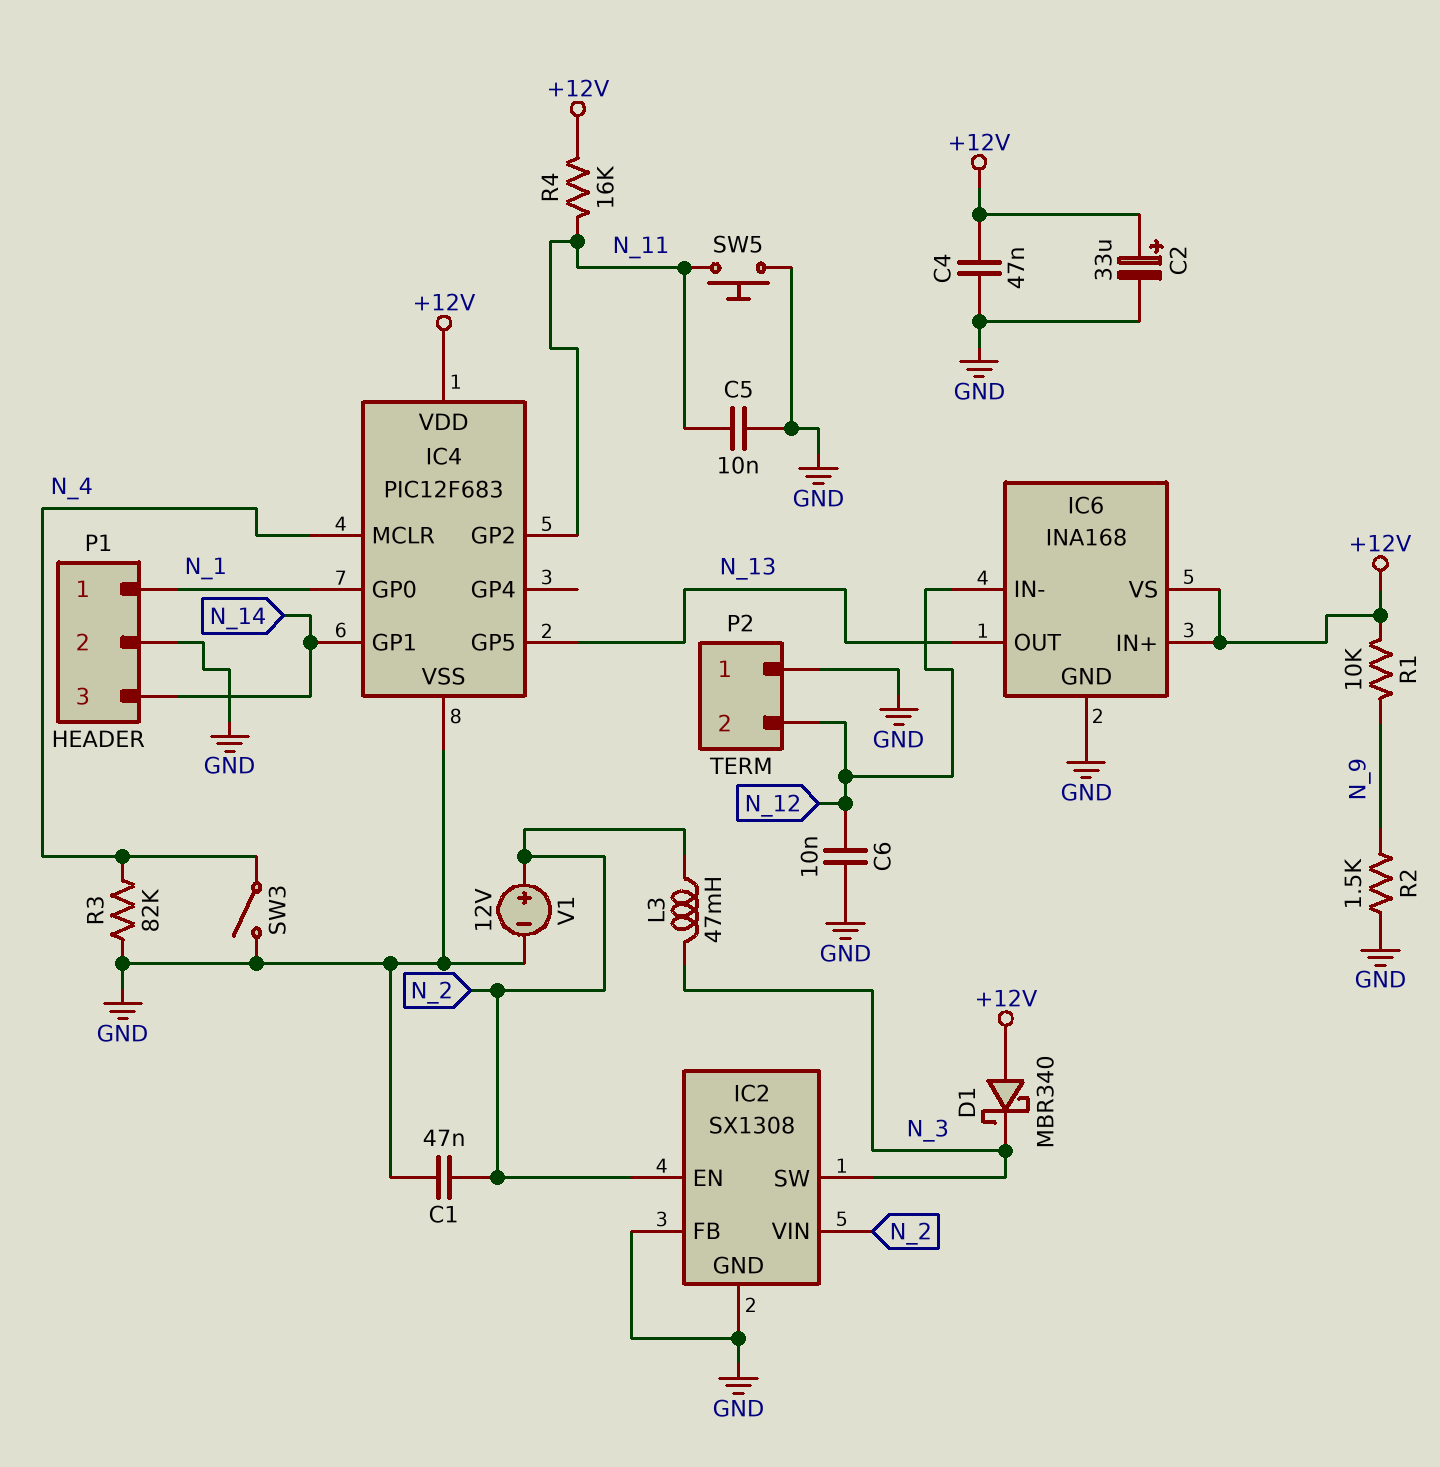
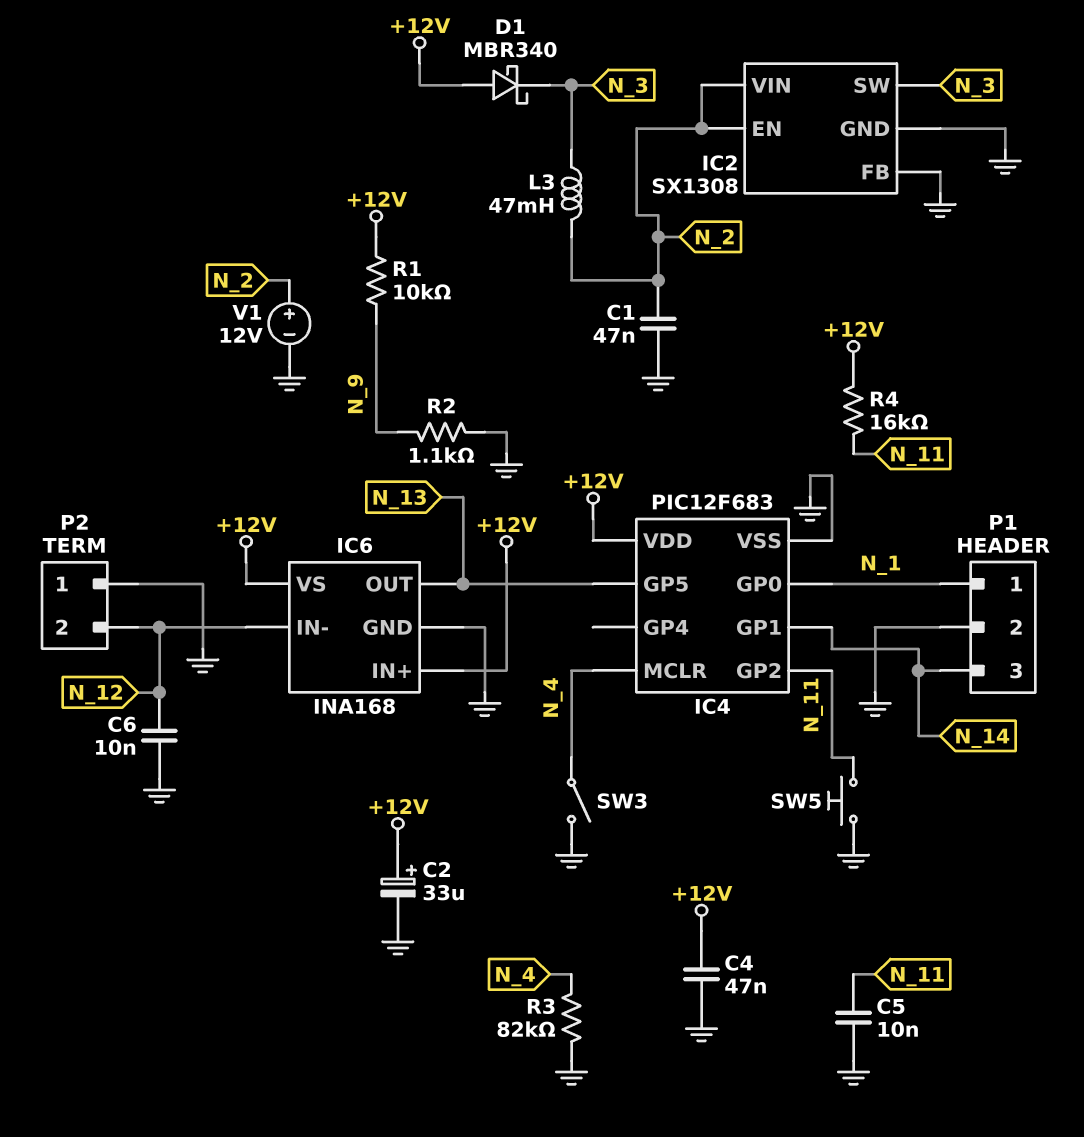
R2: 1.5k (GND, N_9) -> 1.1k (GND, N_9)

